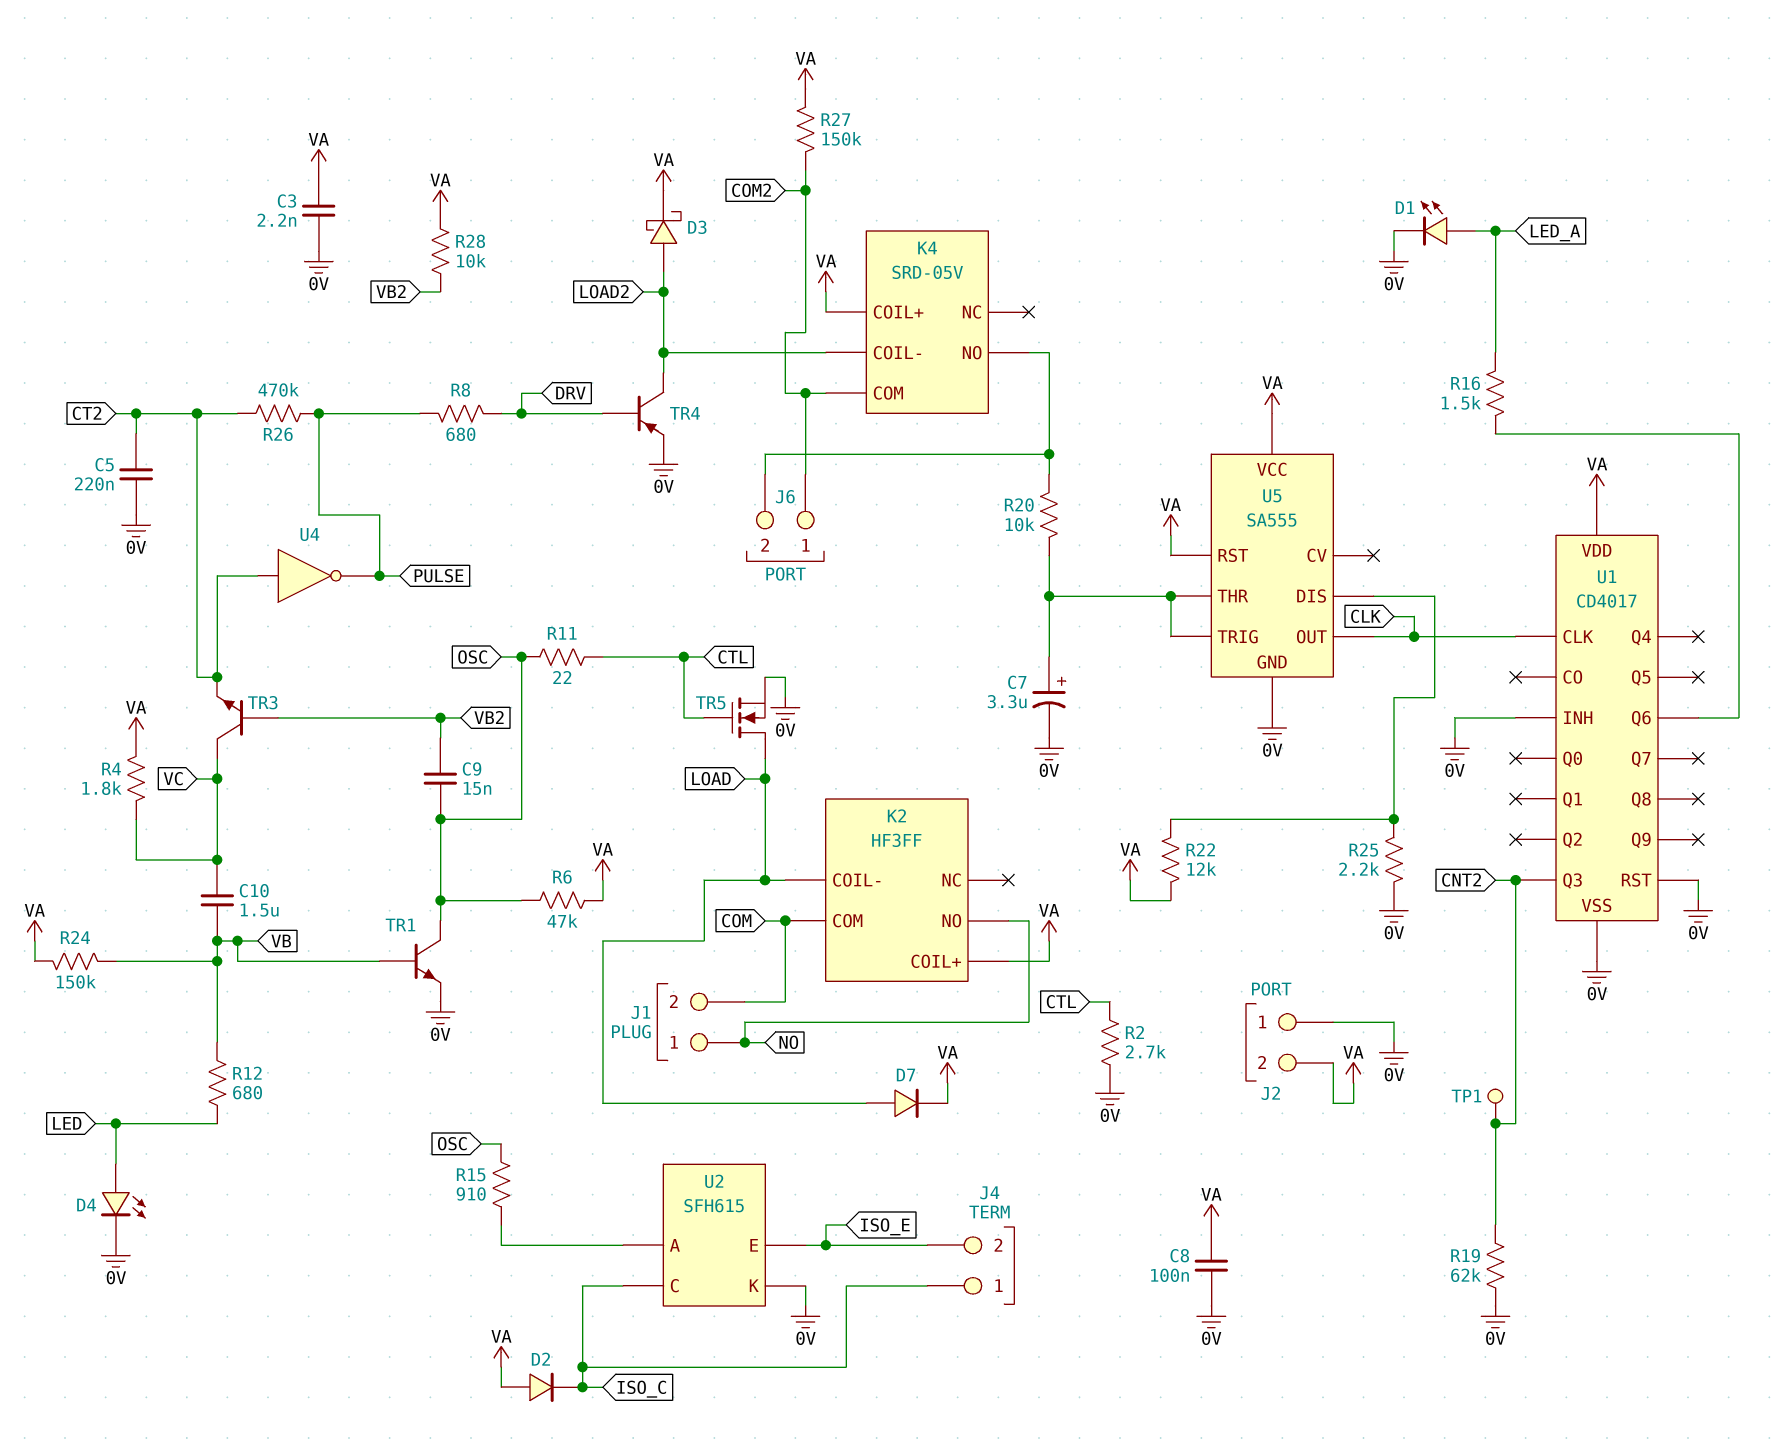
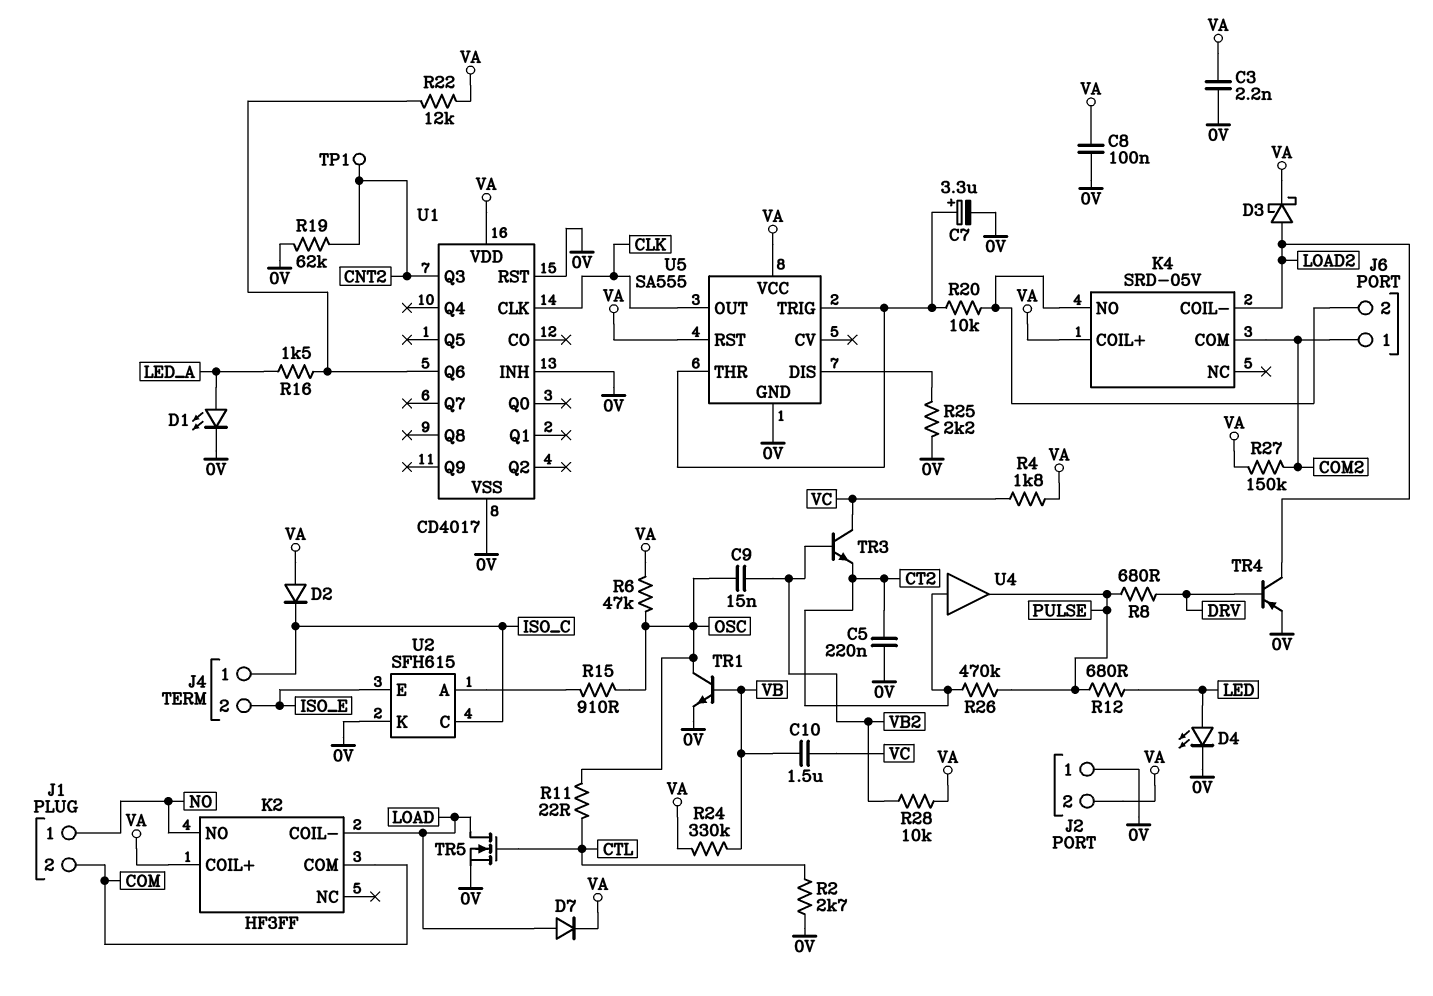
R12: 680 (LED, VB) -> 680 (LED, PULSE)
R22: 12k (U5/DIS, VA) -> 12k (U1/Q6, VA)
R24: 150k (VA, VB) -> 330k (VA, VB)
U4: NOT (in CT2, out PULSE) -> buffer (in CT2, out PULSE)

